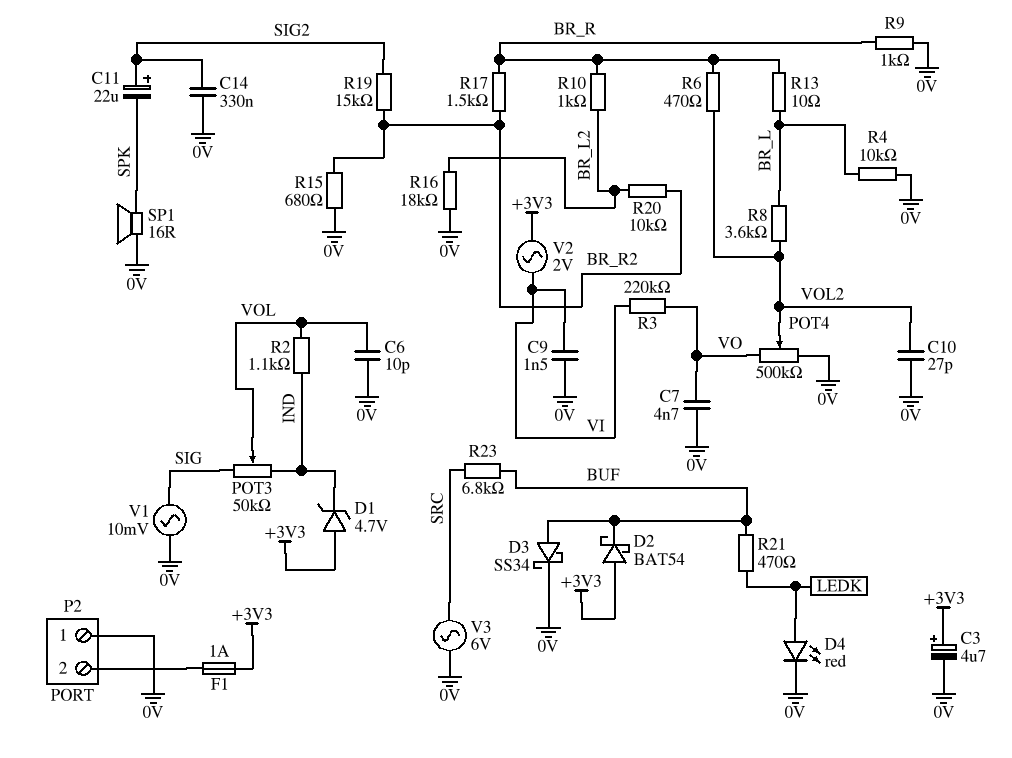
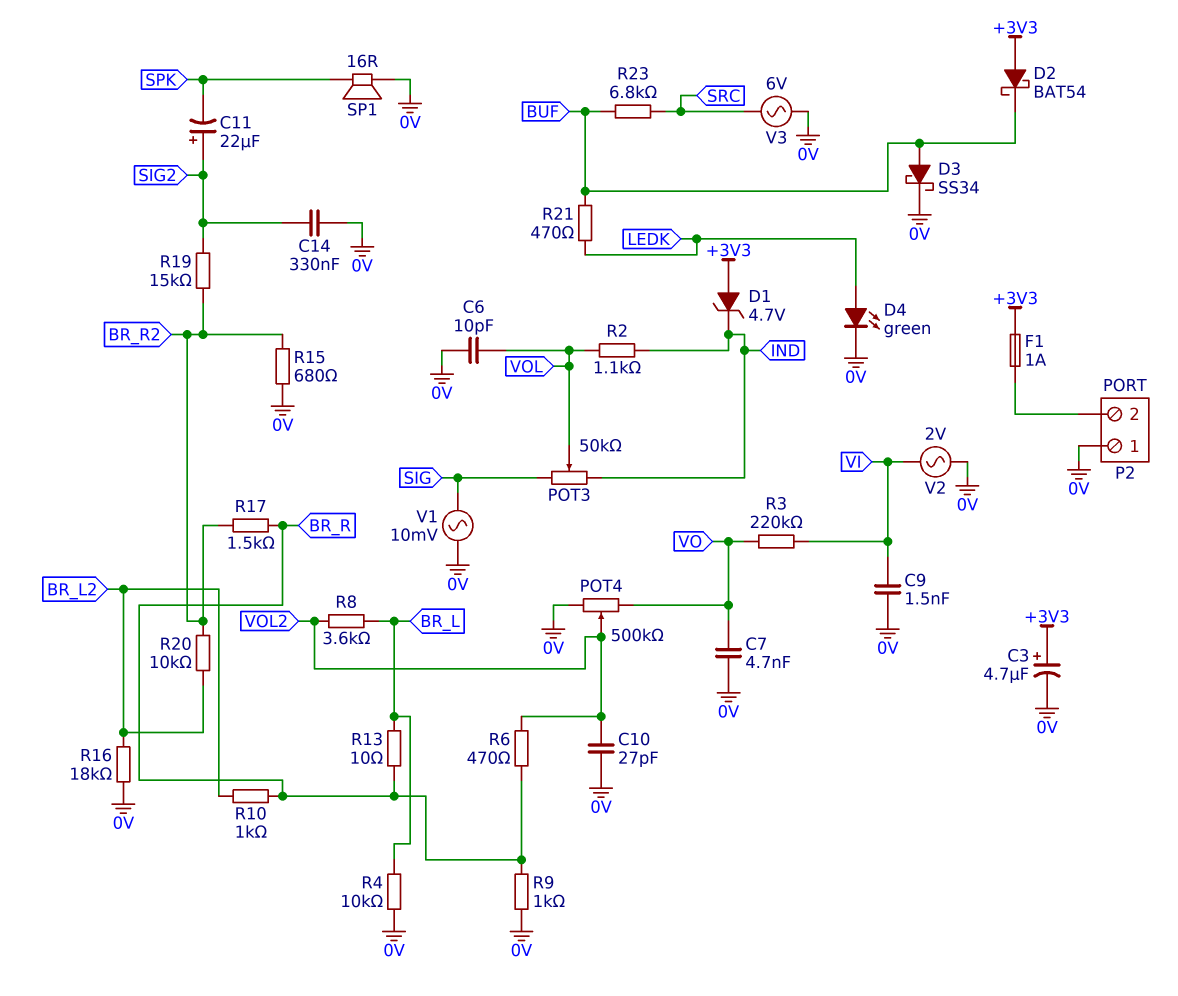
D4: LED red (A LEDK, K 0V) -> LED green (A LEDK, K 0V)
V2: AC 2V (+3V3, VI) -> AC 2V (0V, VI)

